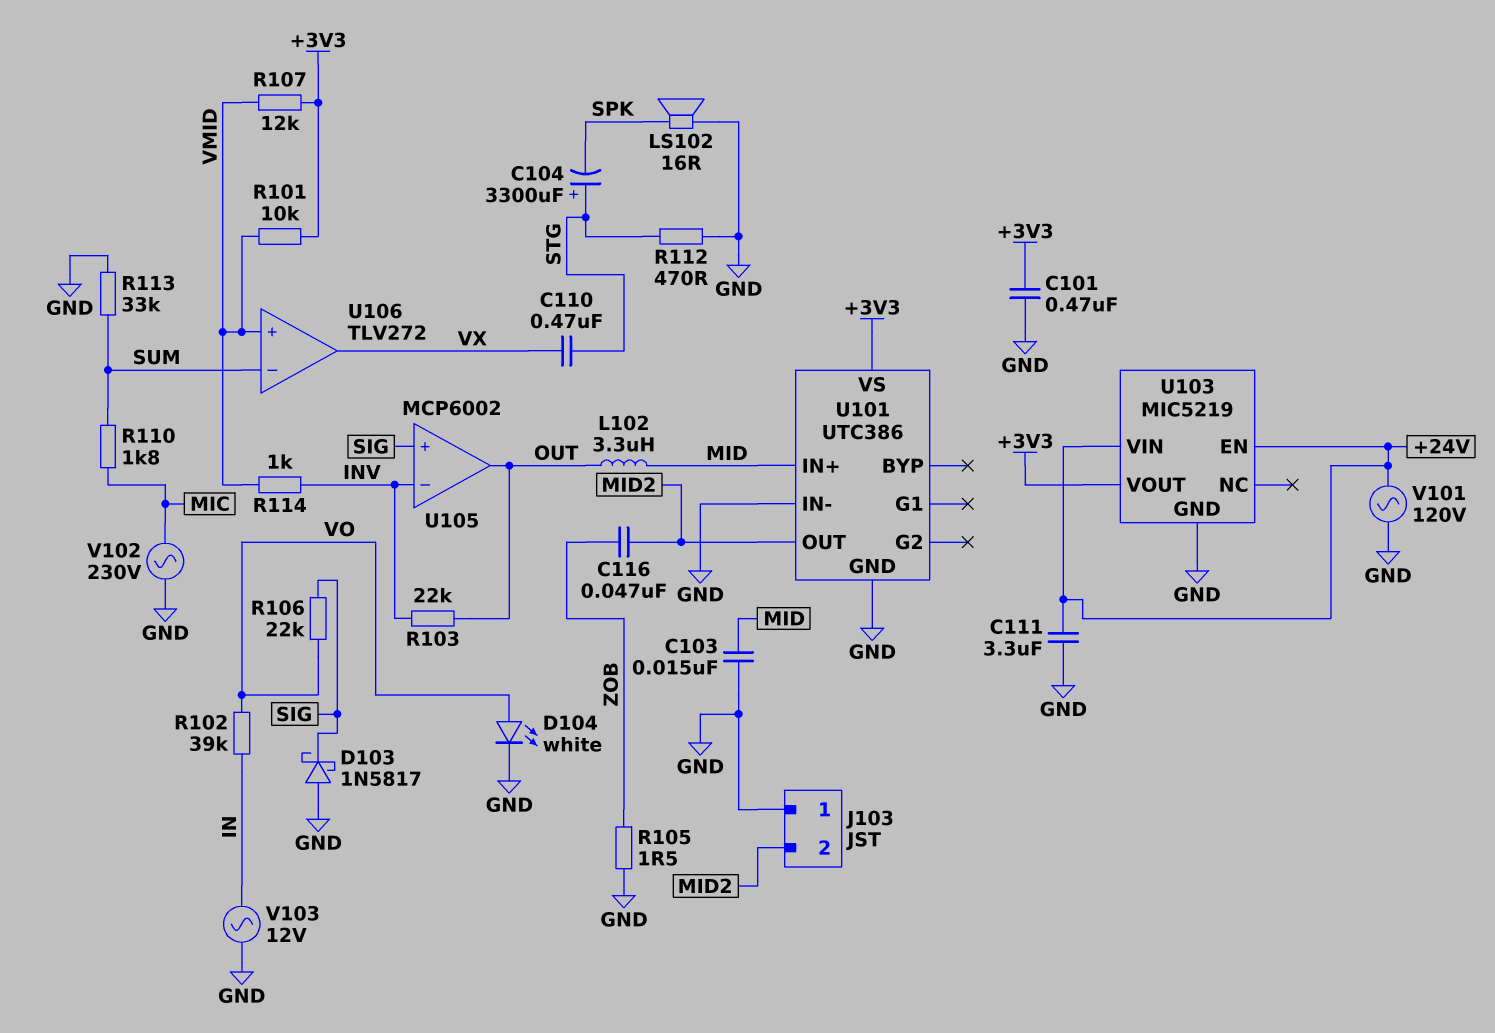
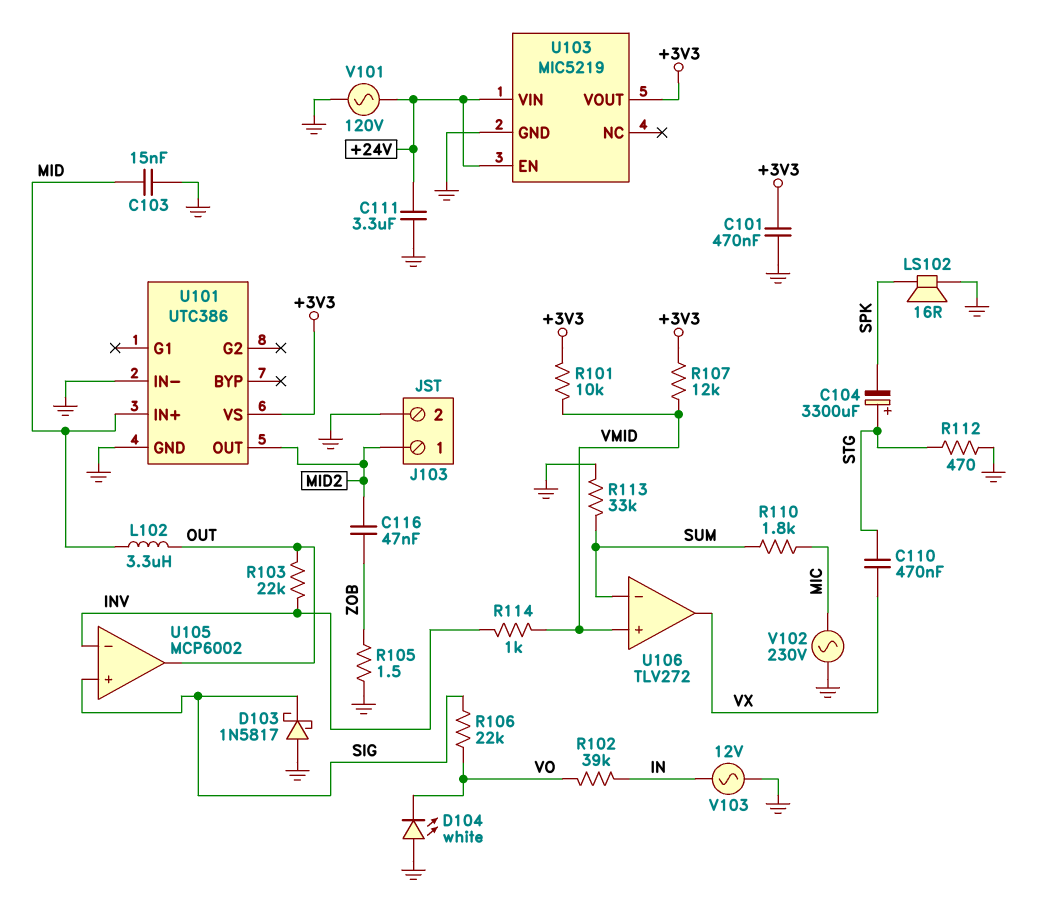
D104: LED white (A VO, K GND) -> LED white (A GND, K VO)
J103 pin 1: GND -> MID2
J103 pin 2: MID2 -> GND

